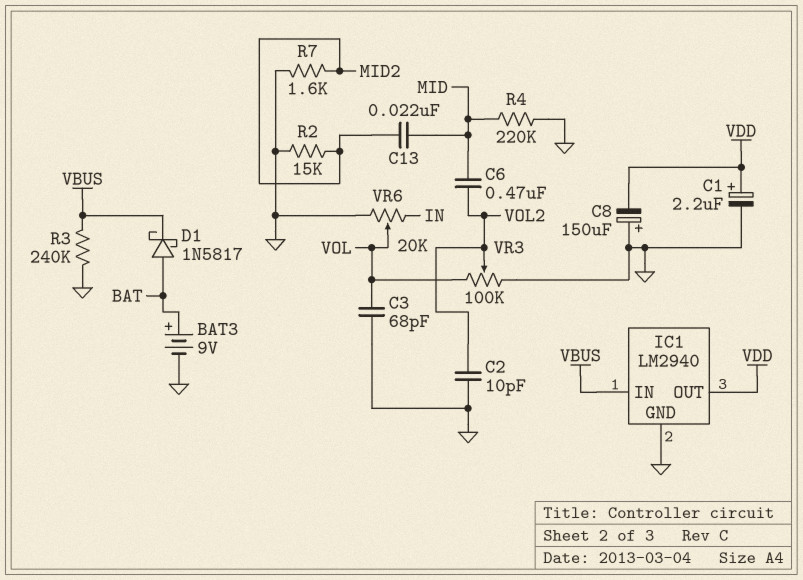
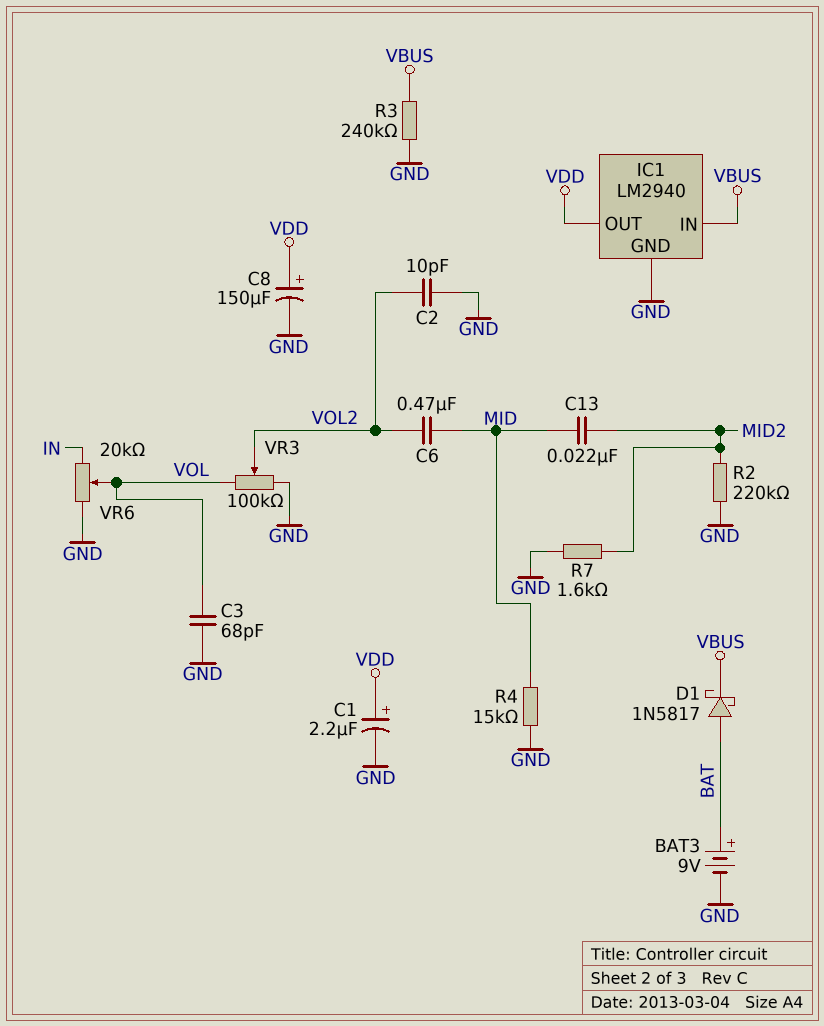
C8: 150uF (plus GND, minus VDD) -> 150uF (plus VDD, minus GND)
R2: 15k (GND, MID2) -> 220k (GND, MID2)
R4: 220k (GND, MID) -> 15k (GND, MID)

